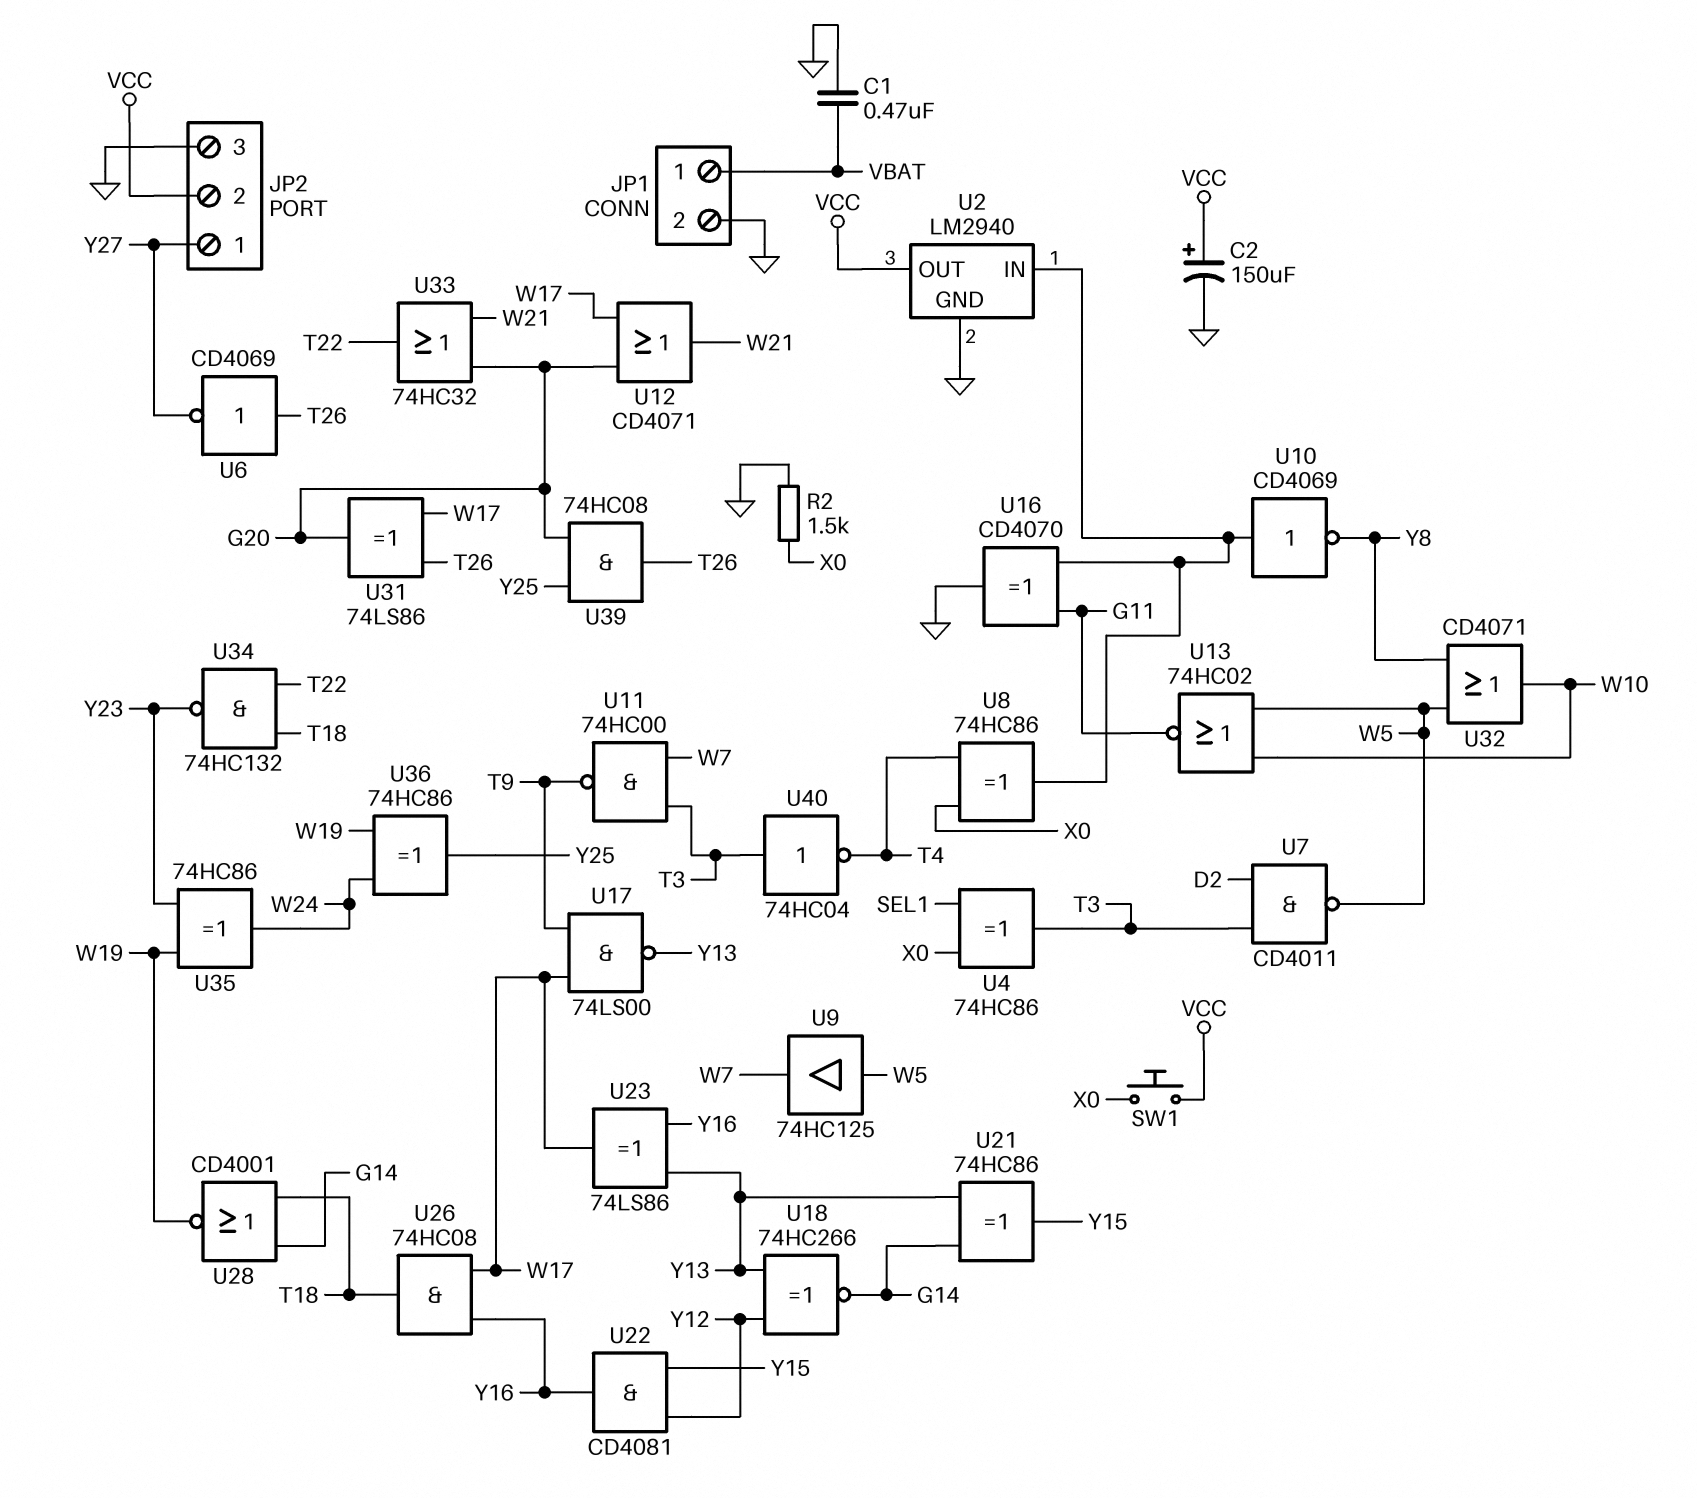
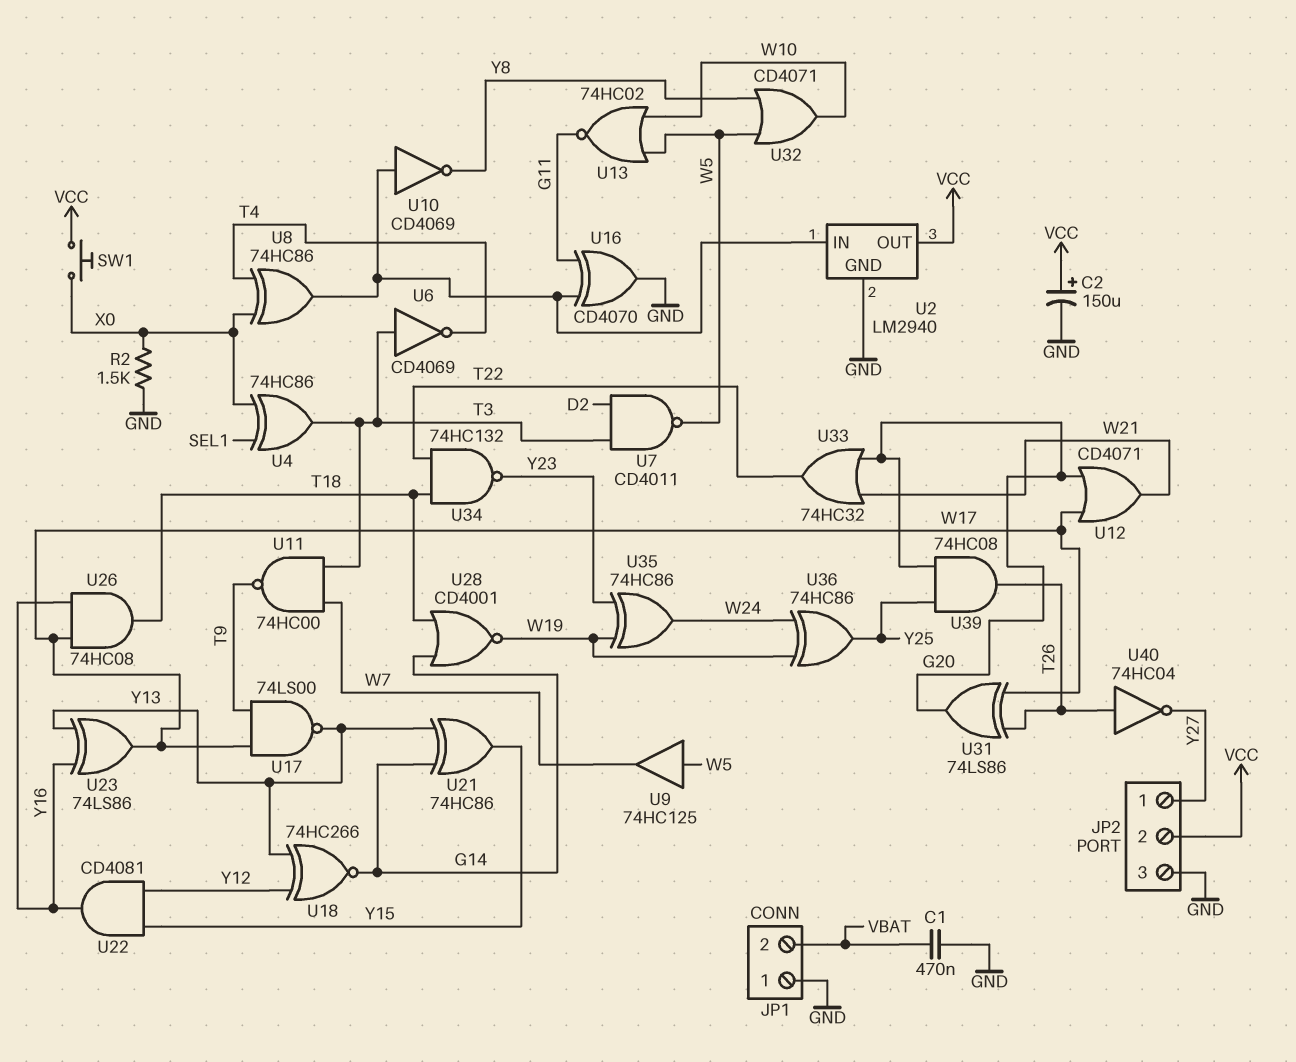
JP1 pin 1: VBAT -> GND
JP1 pin 2: GND -> VBAT
U6: NOT CD4069 (in T26, out Y27) -> NOT CD4069 (in T3, out T4)
U40: NOT 74HC04 (in T3, out T4) -> NOT 74HC04 (in T26, out Y27)

